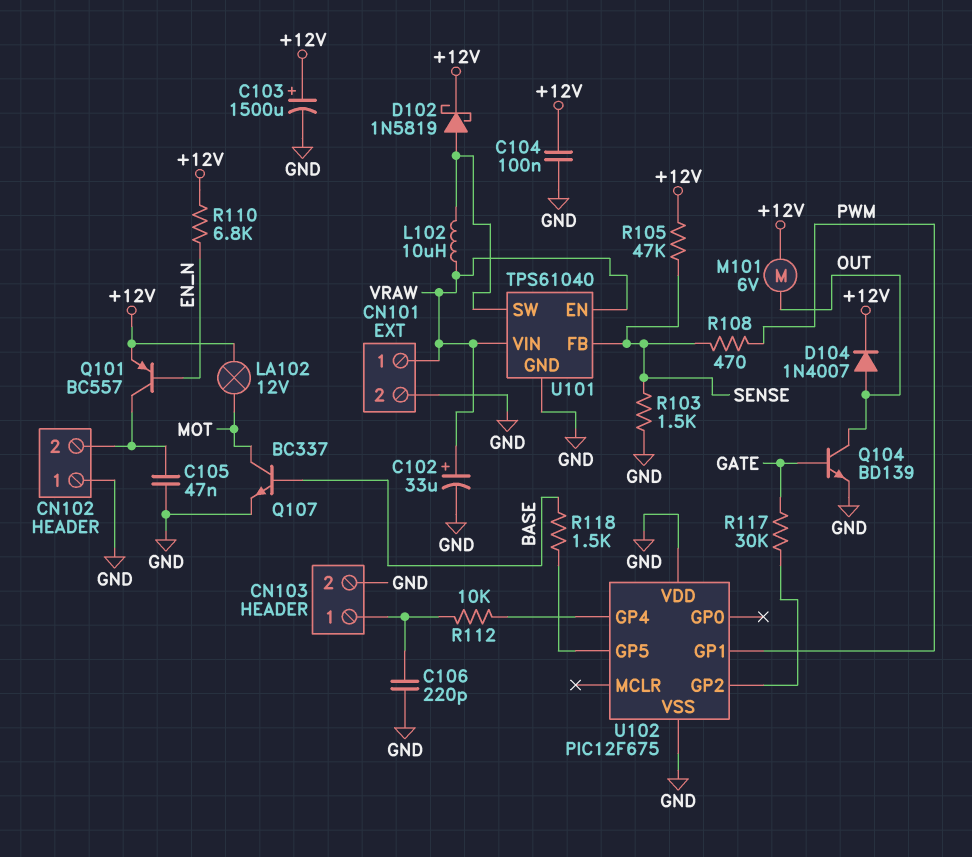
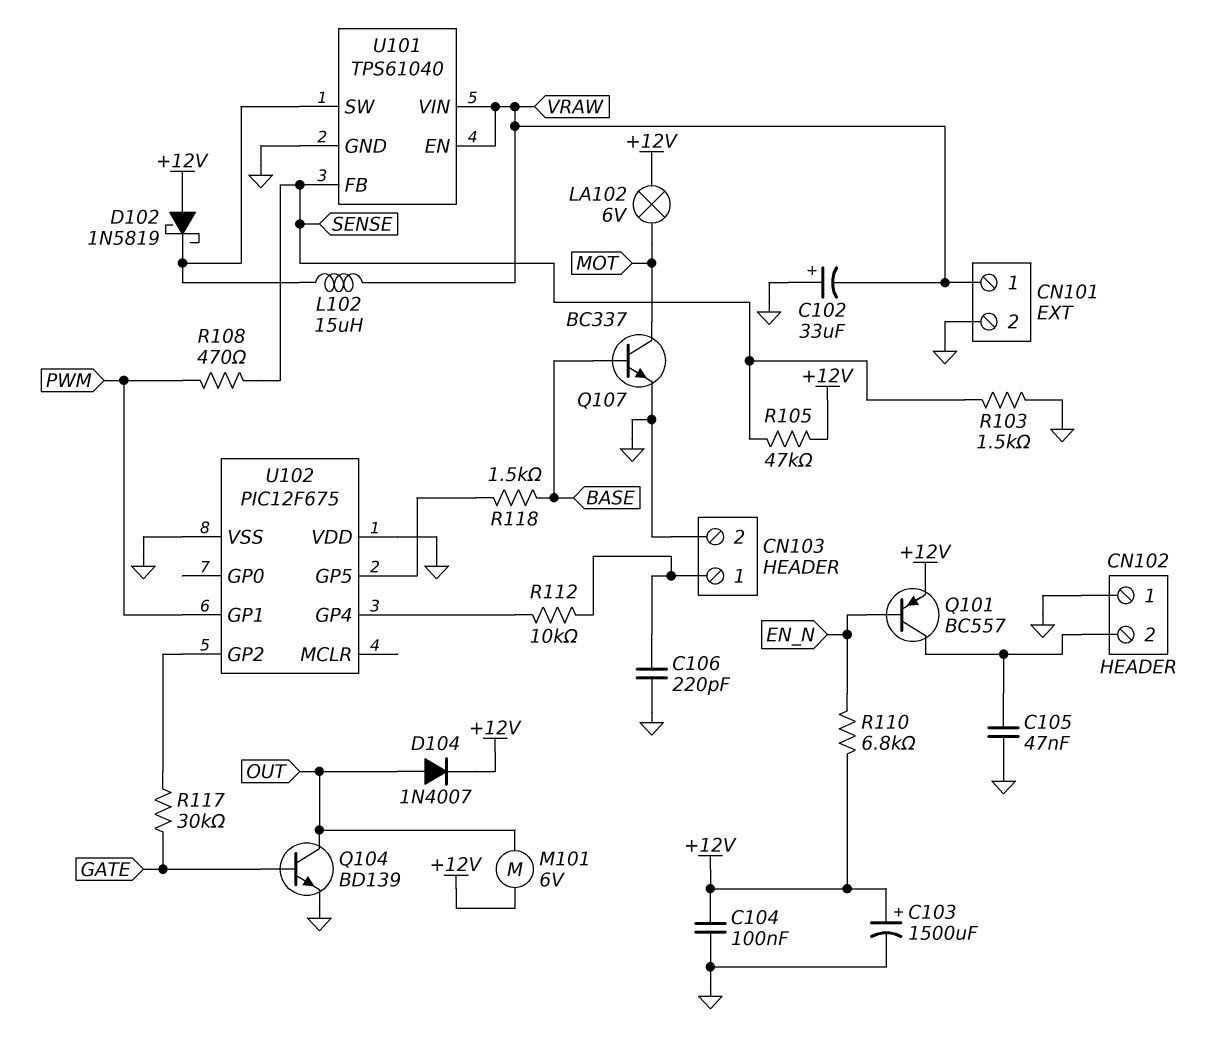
C102: 33uF (plus VRAW, minus GND) -> 33uF (plus GND, minus VRAW)
D102: schottky 1N5819 (A U101/SW, K +12V) -> schottky 1N5819 (A +12V, K U101/SW)
L102: 10uH (U101/SW, VRAW) -> 15uH (U101/SW, VRAW)
LA102: lamp 12V (+12V, MOT) -> lamp 6V (+12V, MOT)

